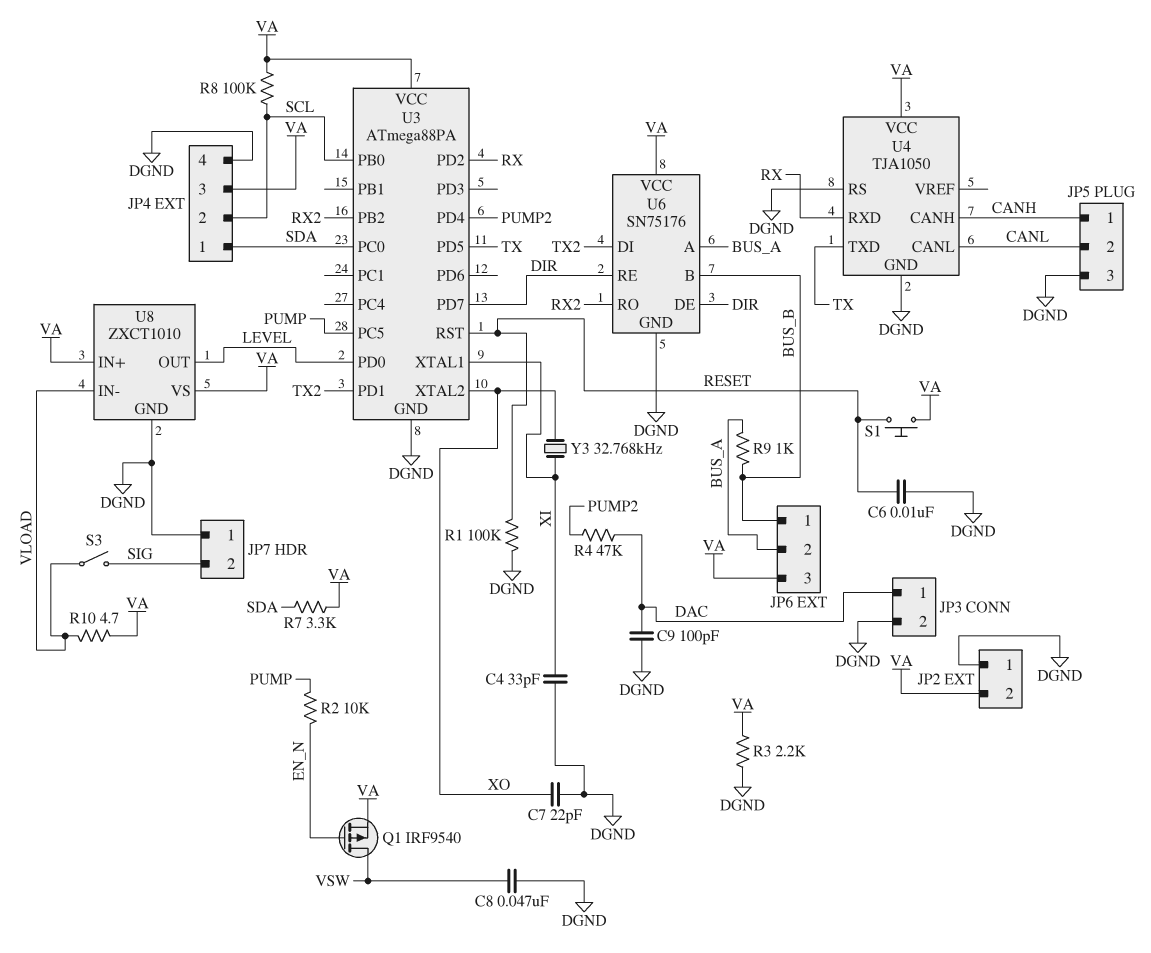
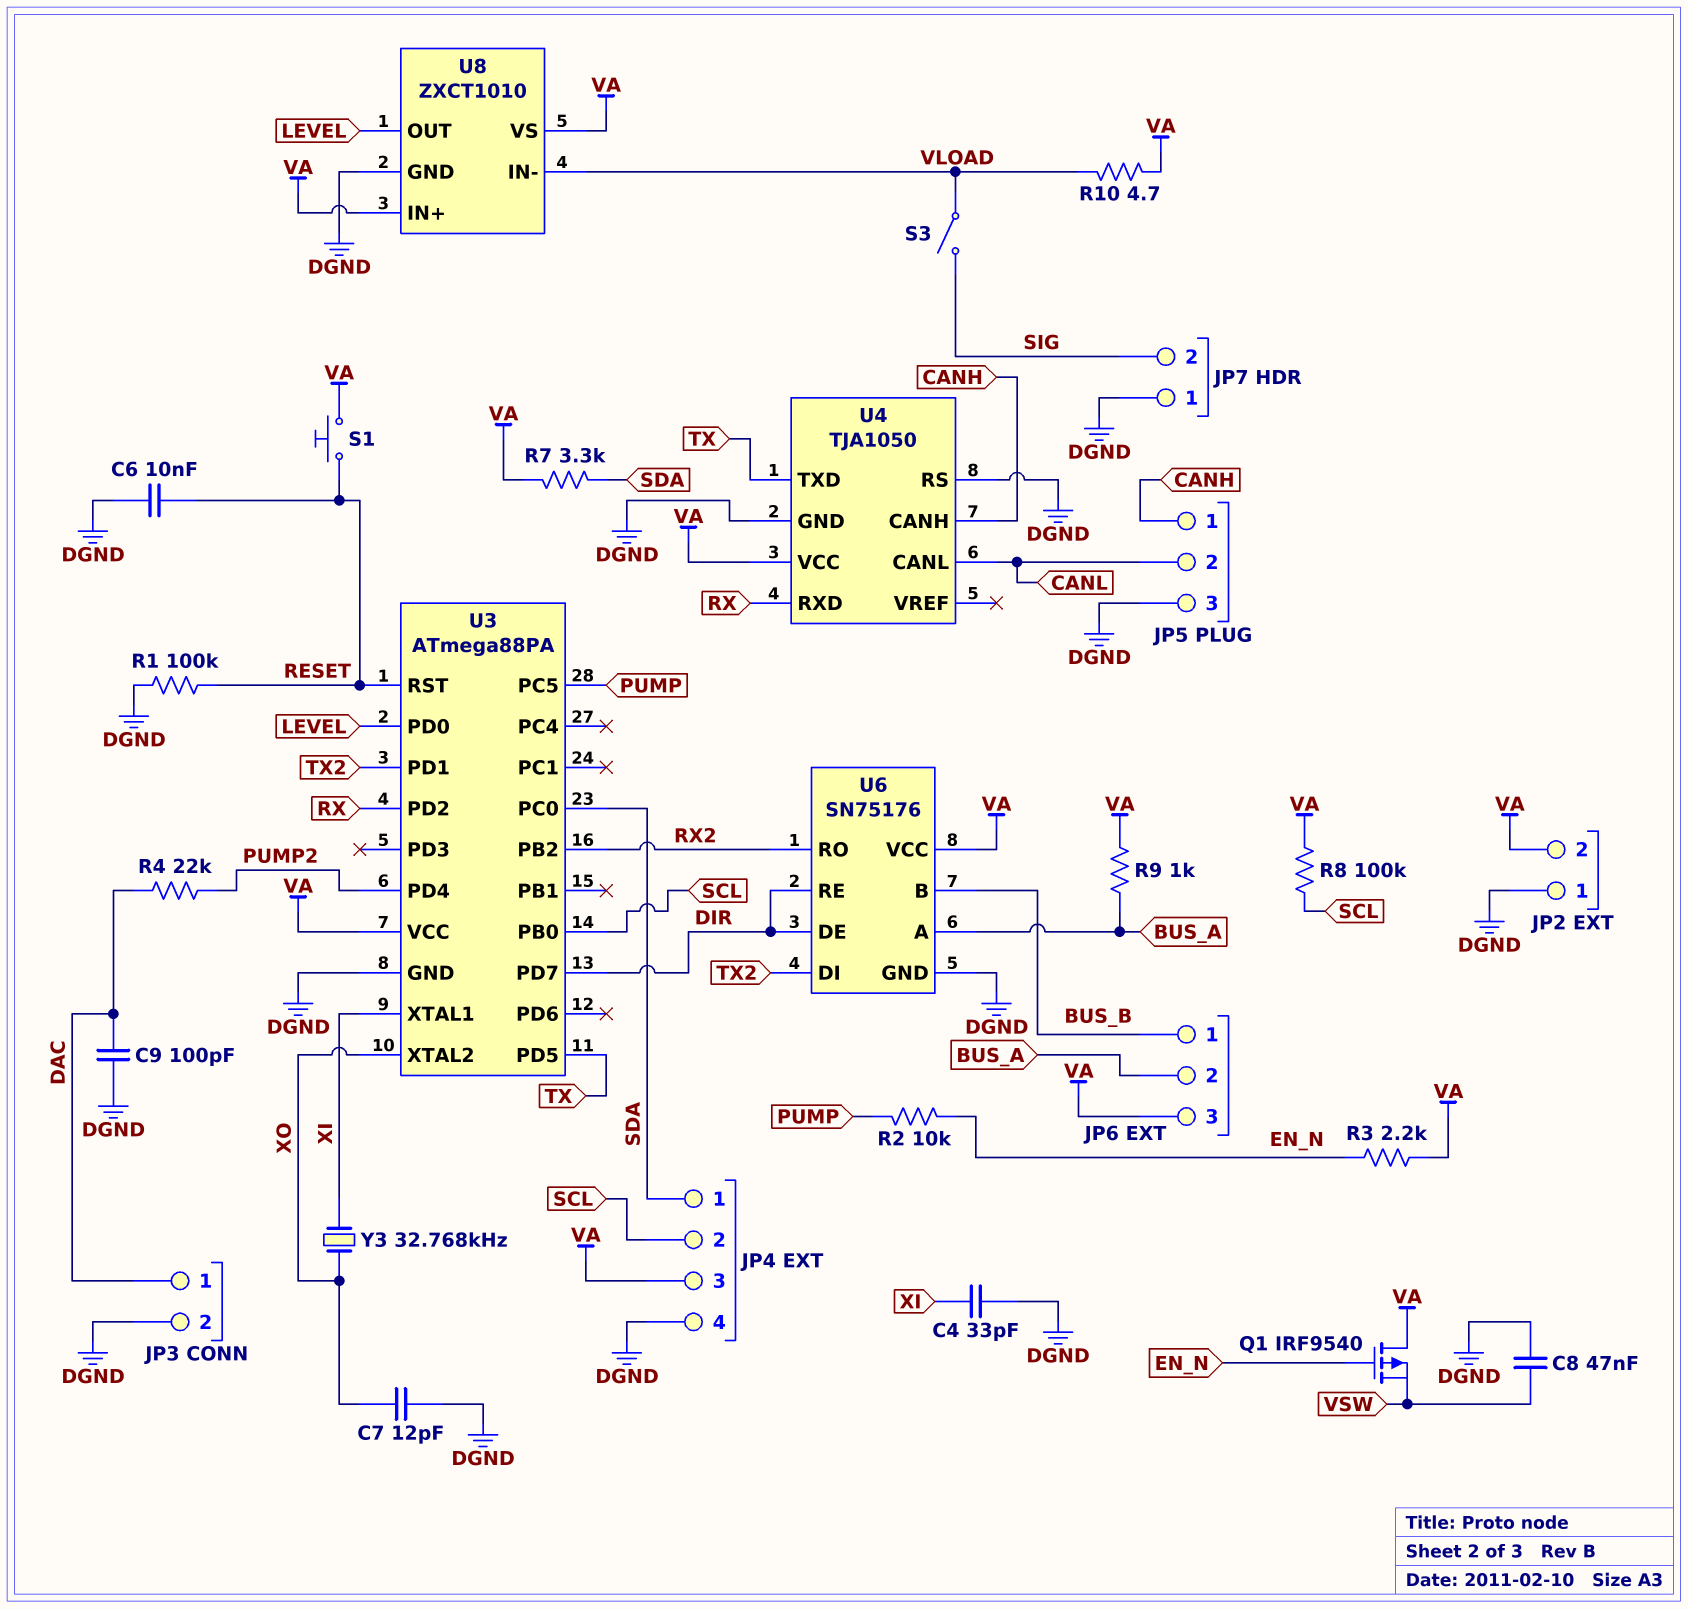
C7: 22pF (DGND, XO) -> 12pF (DGND, XO)
Q1: PMOS IRF9540 (G EN_N, D VSW, S VA) -> PMOS IRF9540 (G EN_N, D VA, S VSW)
R3: 2.2k (DGND, VA) -> 2.2k (EN_N, VA)
R4: 47k (DAC, PUMP2) -> 22k (DAC, PUMP2)
R9: 1k (BUS_A, BUS_B) -> 1k (BUS_A, VA)

